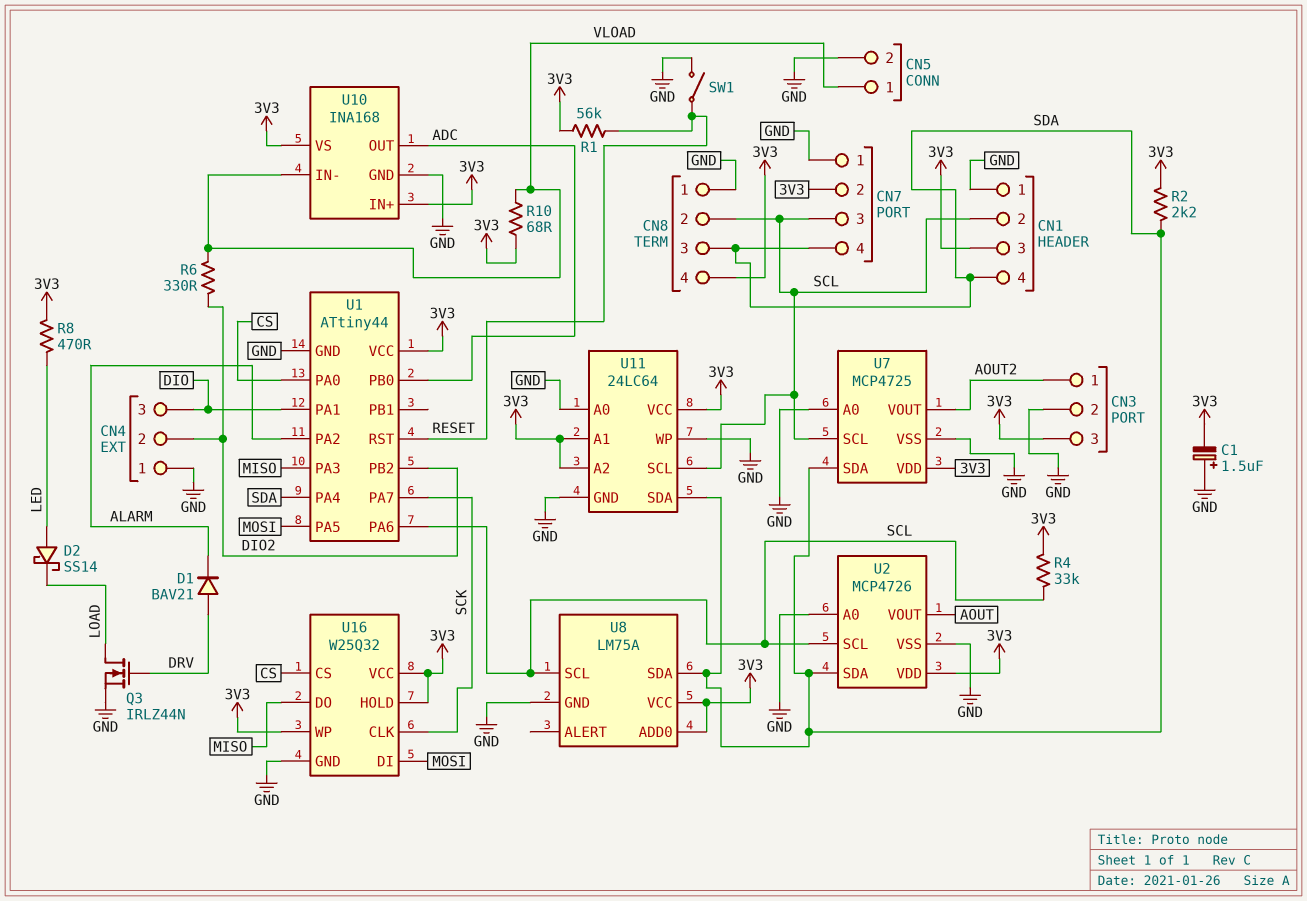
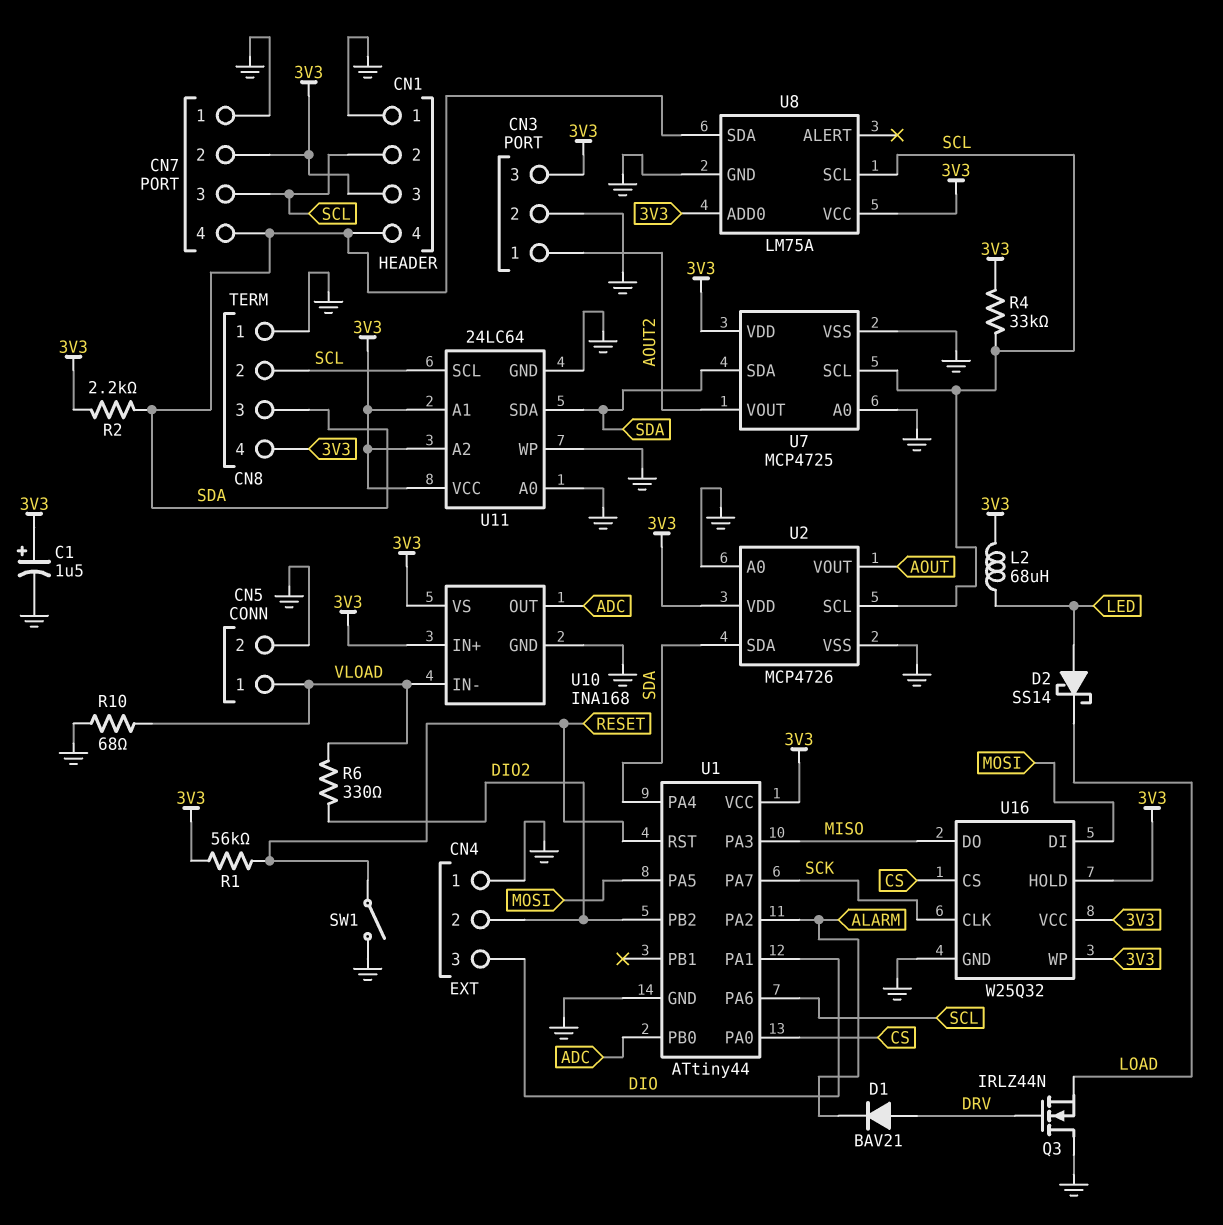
C1: 1.5uF (plus GND, minus 3V3) -> 1.5uF (plus 3V3, minus GND)
L2: none -> 68uH (3V3, LED)
Q3: NMOS IRLZ44N (G DRV, D LOAD, S GND) -> NMOS IRLZ44N (G DRV, D GND, S LOAD)
R8: 470 (3V3, LED) -> none
R10: 68 (3V3, VLOAD) -> 68 (GND, VLOAD)

